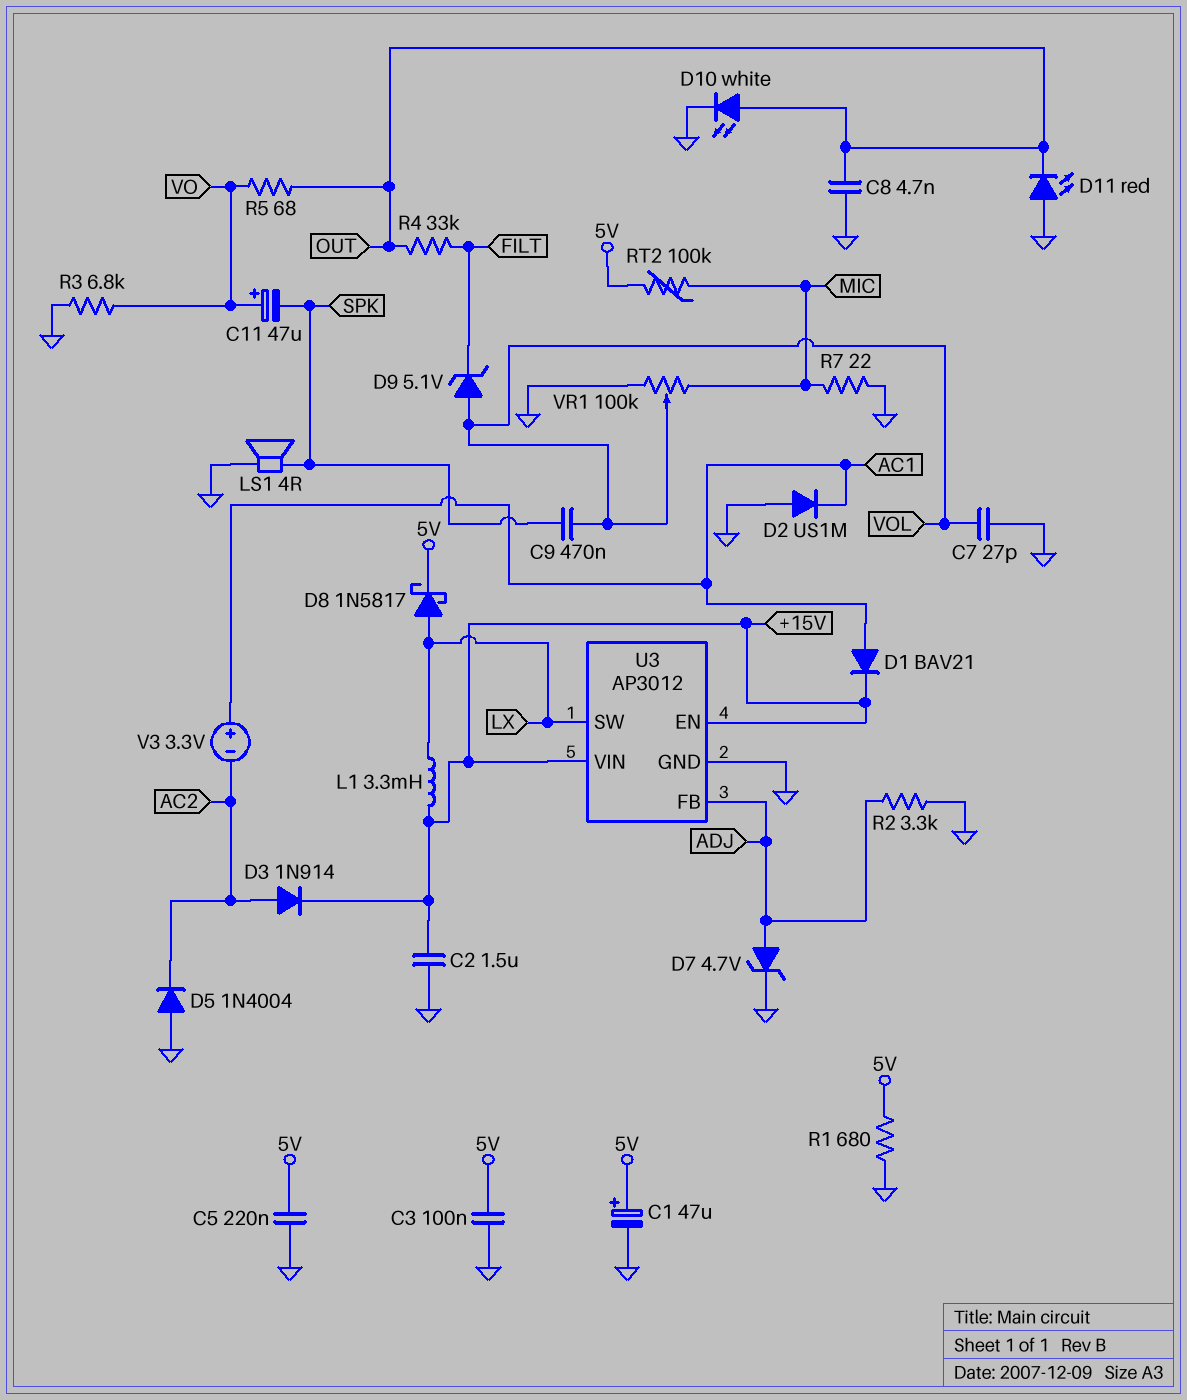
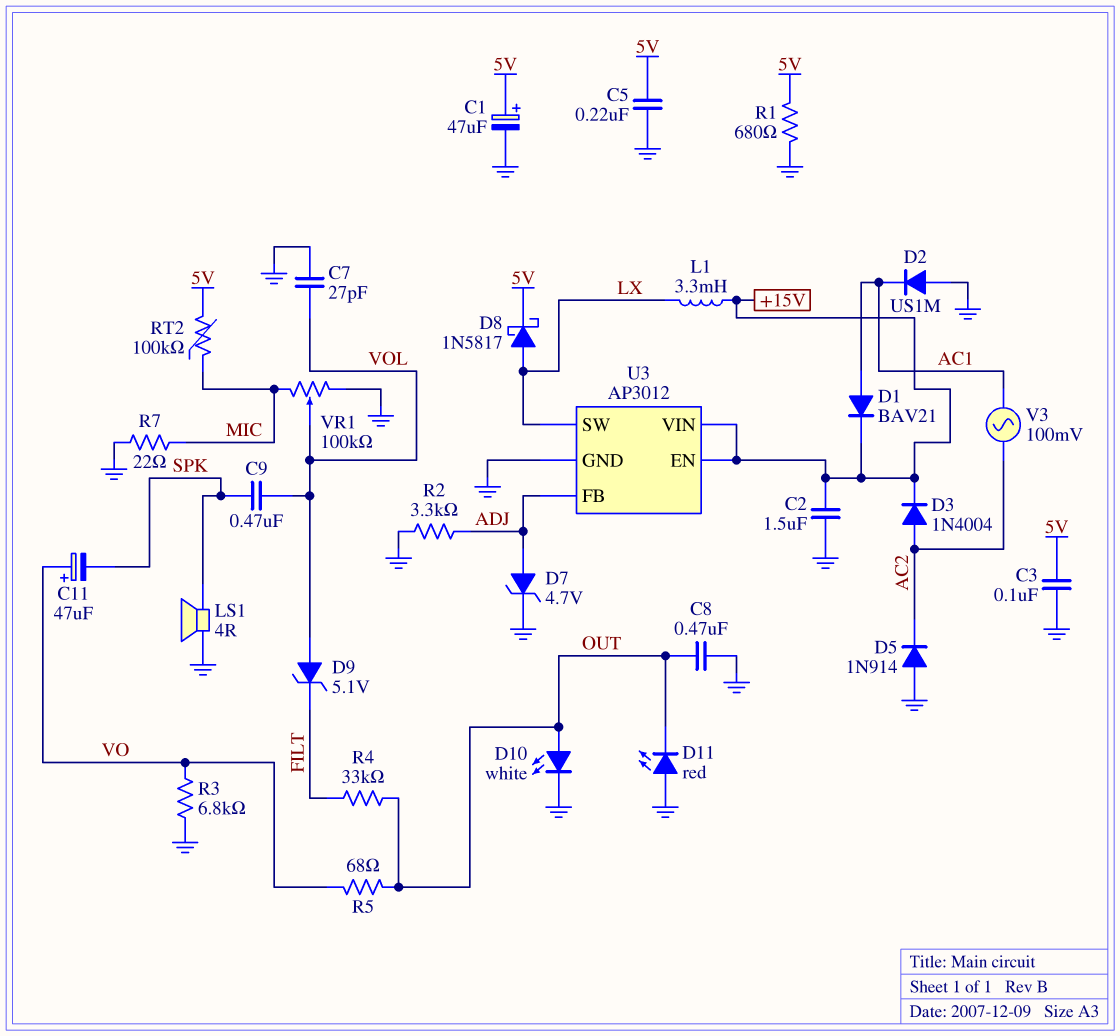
C8: 4.7nF (GND, OUT) -> 470nF (GND, OUT)
D3: diode 1N914 (A AC2, K +15V) -> diode 1N4004 (A AC2, K +15V)
D5: diode 1N4004 (A GND, K AC2) -> diode 1N914 (A GND, K AC2)
V3: 3.3V (plus AC1, minus AC2) -> AC 100mV (AC1, AC2)

